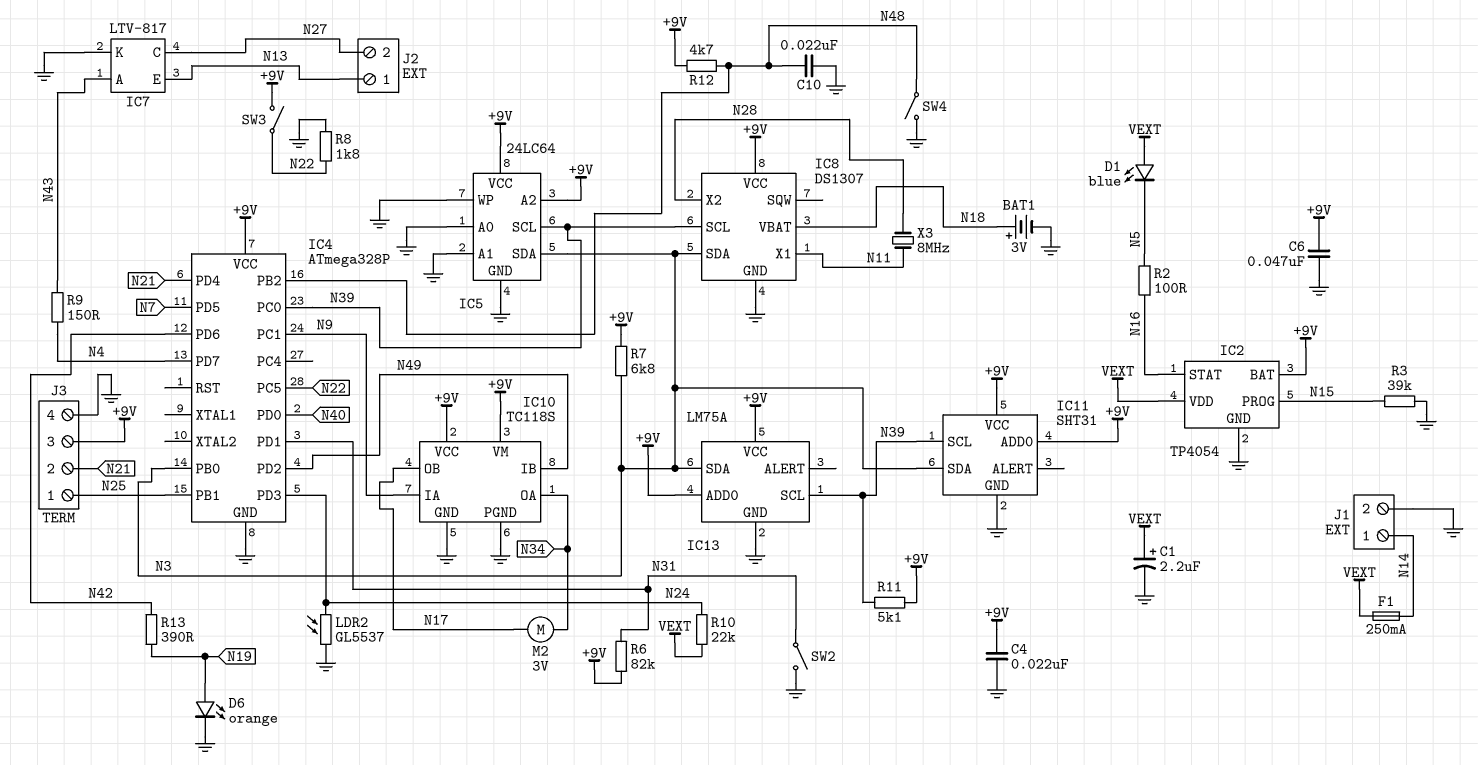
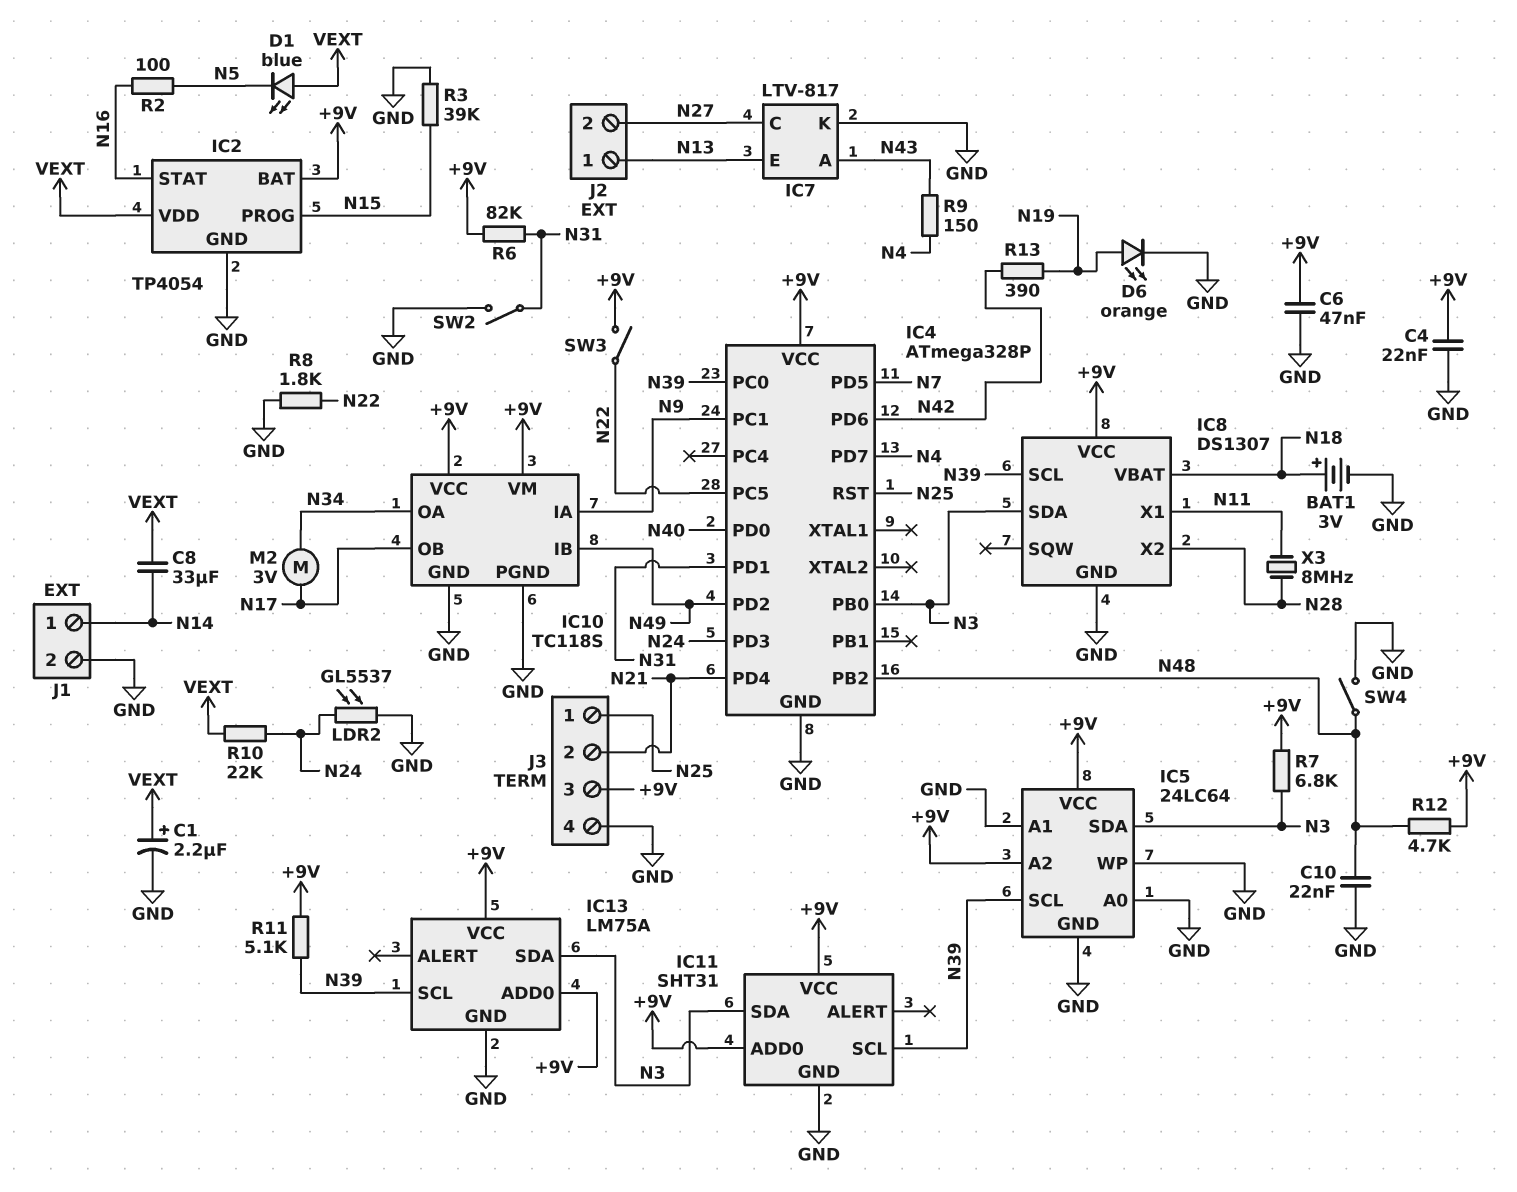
C8: none -> 33uF (N14, VEXT)
F1: 250mA (N14, VEXT) -> none
IC4 pin PB1: N25 -> none
IC4 pin RST: none -> N25

